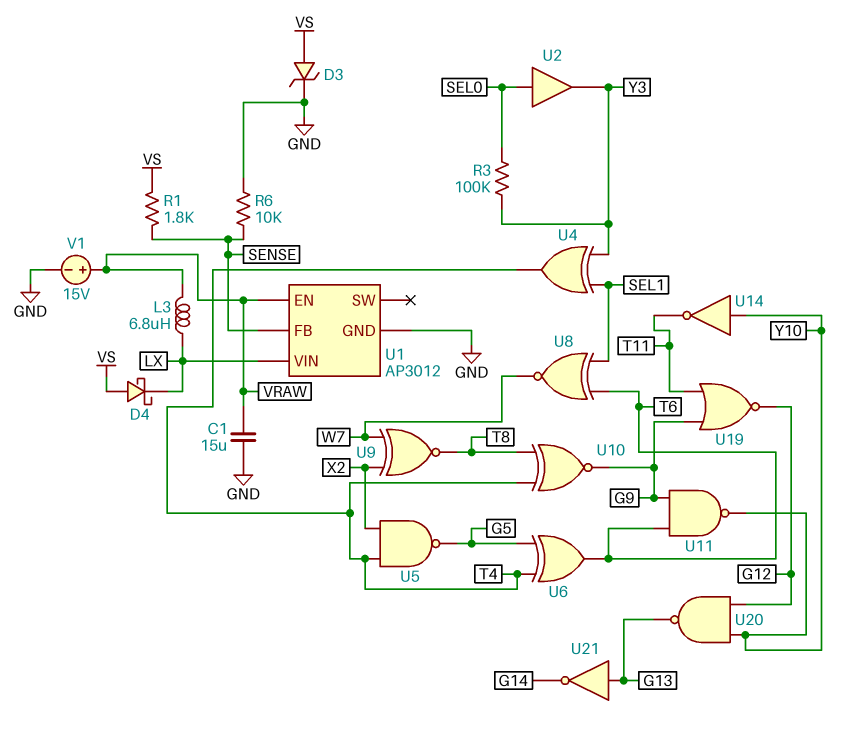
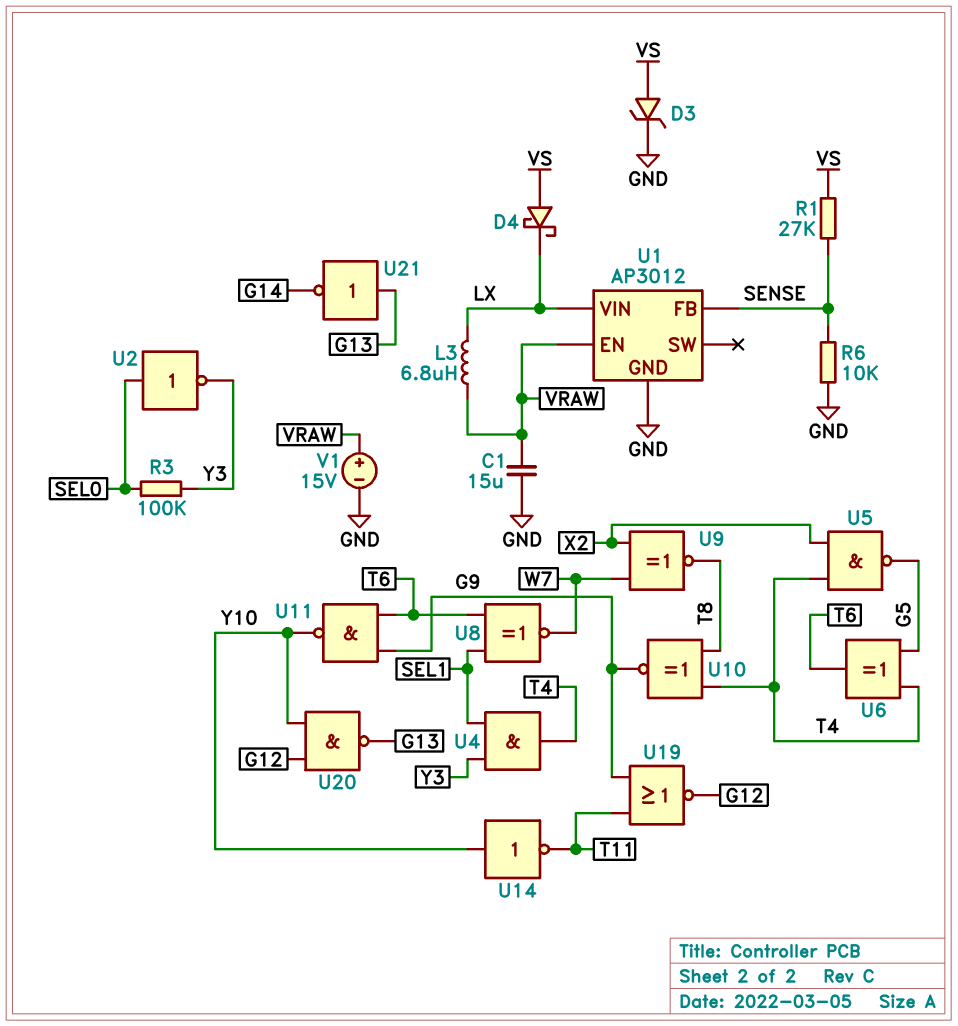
R1: 1.8k (SENSE, VS) -> 27k (SENSE, VS)
U2: buffer (in SEL0, out Y3) -> NOT (in SEL0, out Y3)
U4: XOR (in SEL1, in Y3, out T4) -> AND (in SEL1, in Y3, out T4)

